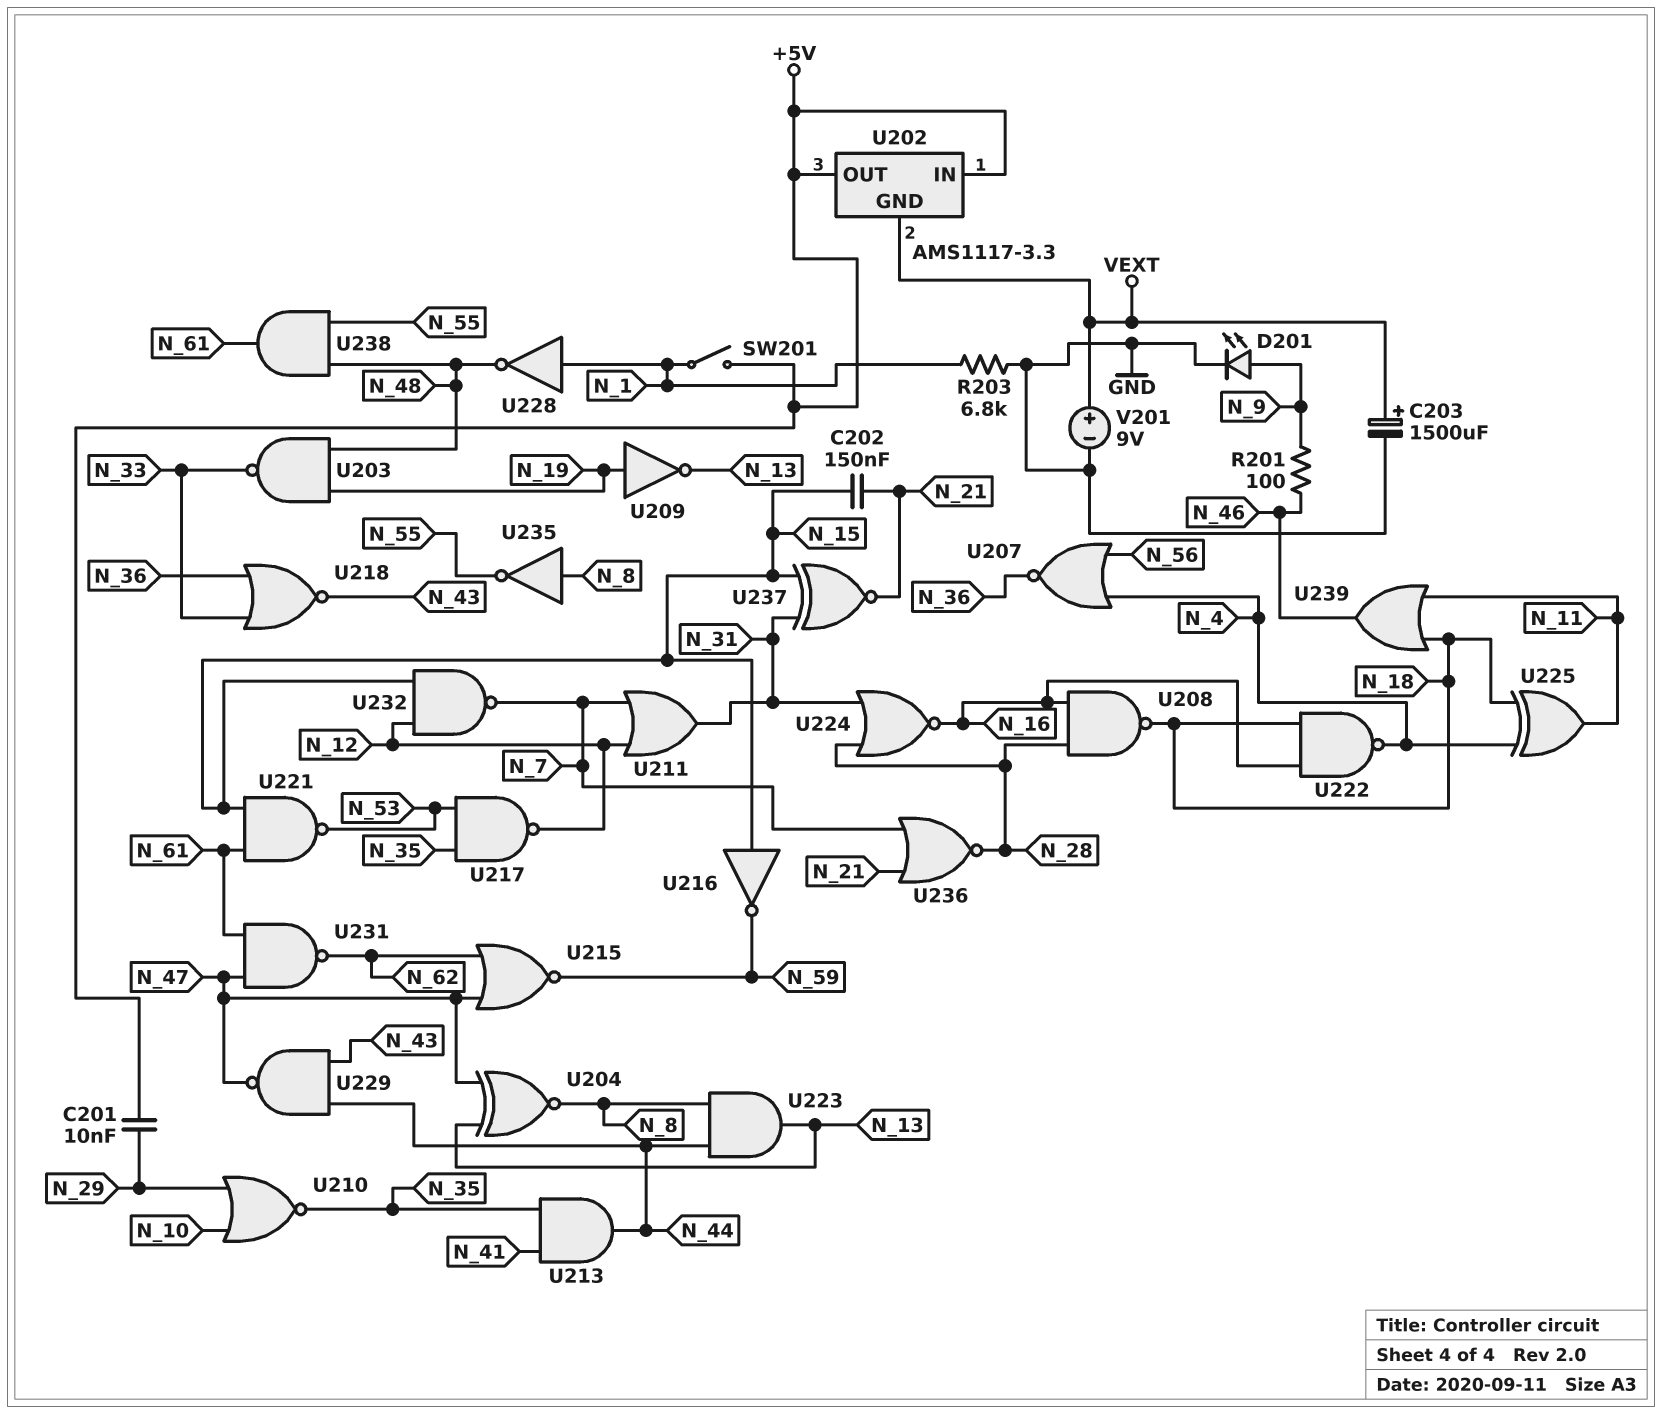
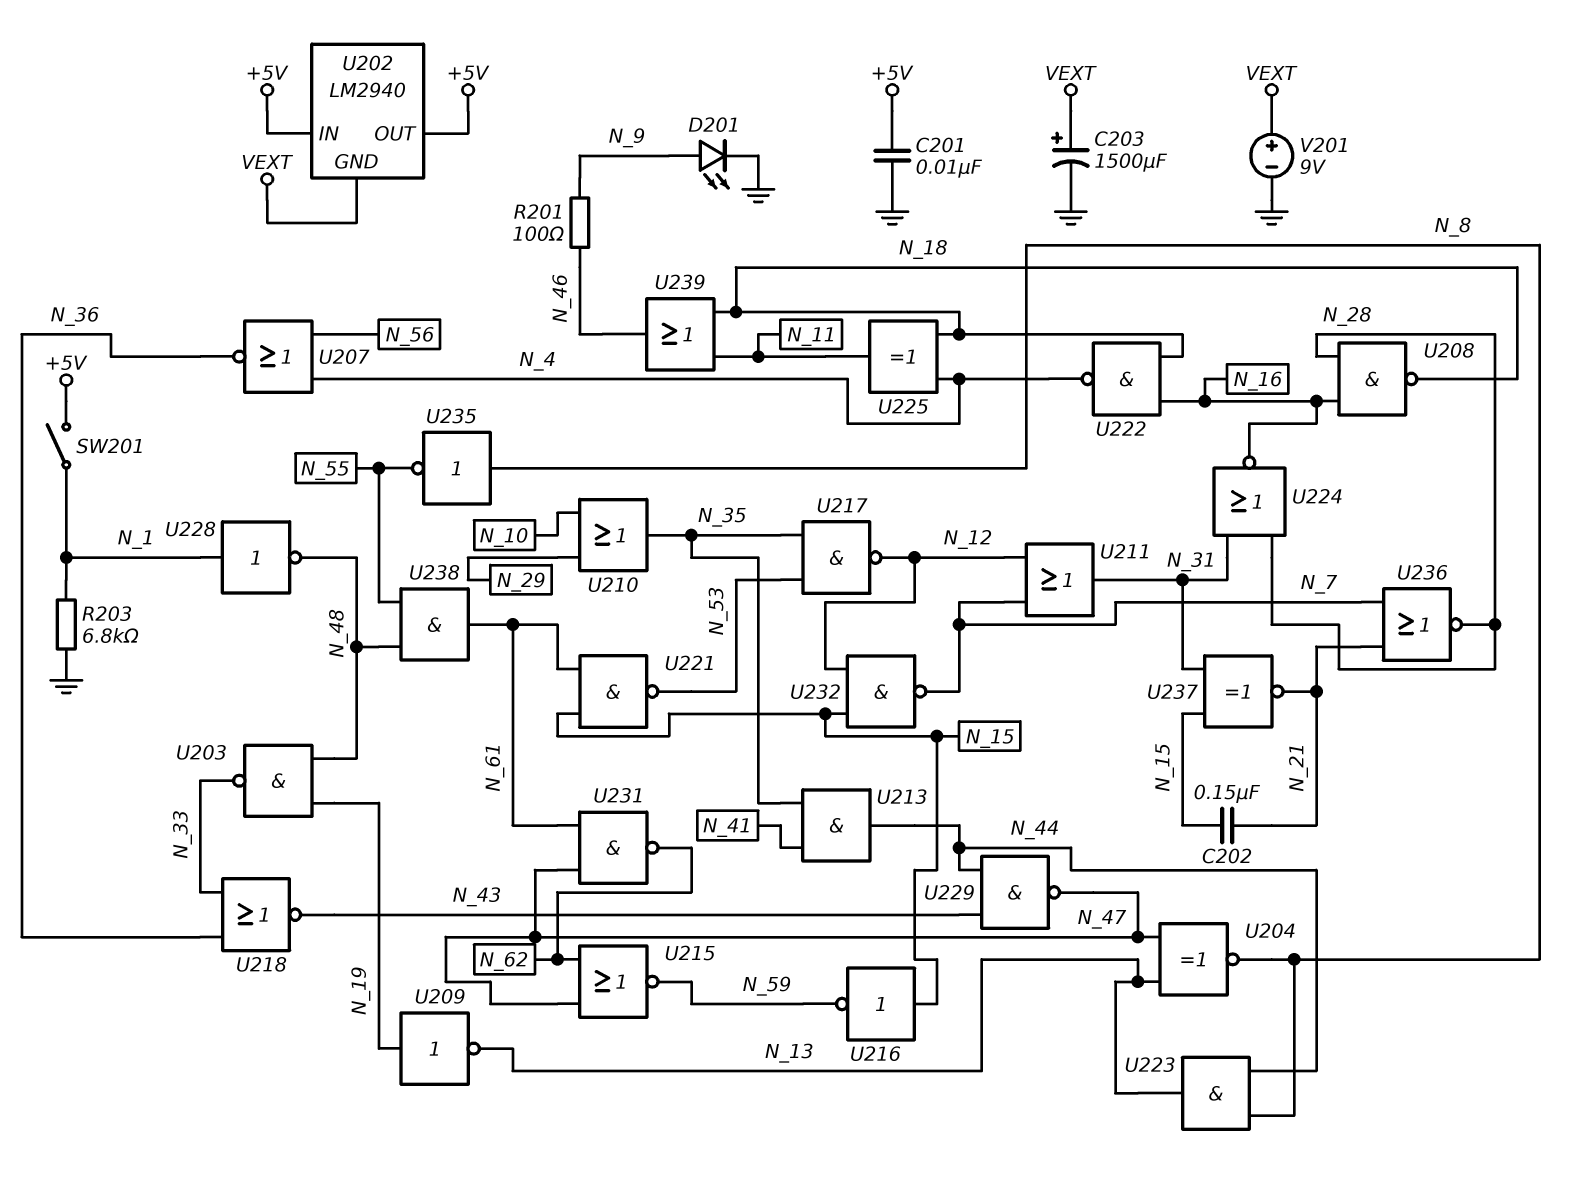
C201: 10nF (+5V, N_29) -> 10nF (+5V, GND)
U202: AMS1117-3.3 -> LM2940
U210: NOR (in N_10, in N_29, out N_35) -> OR (in N_10, in N_29, out N_35)

